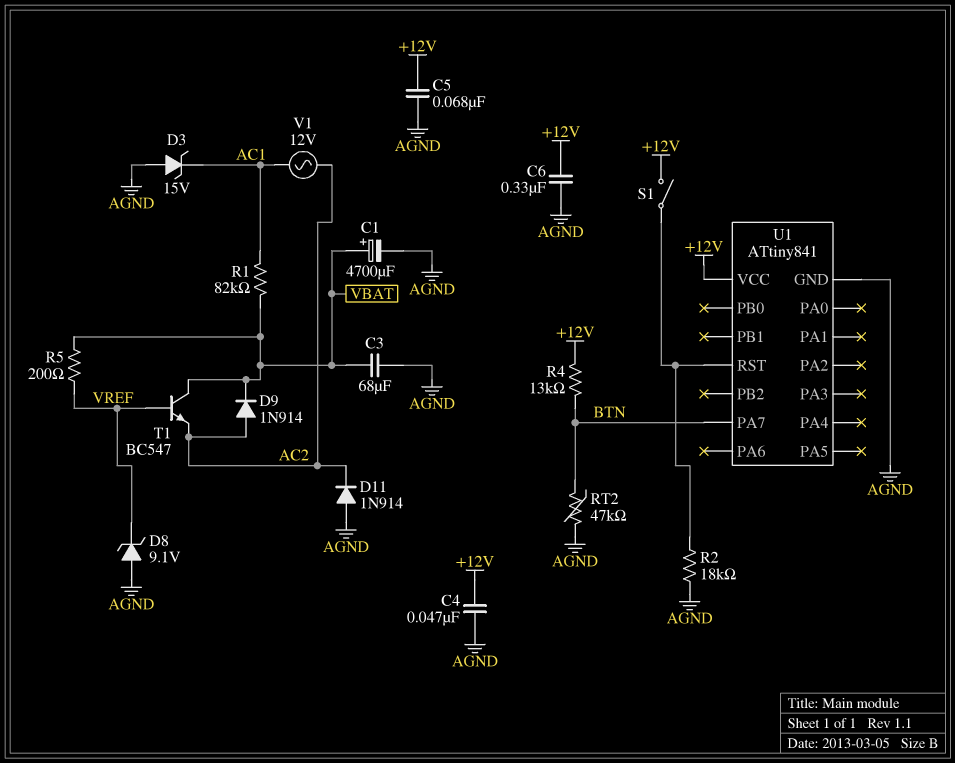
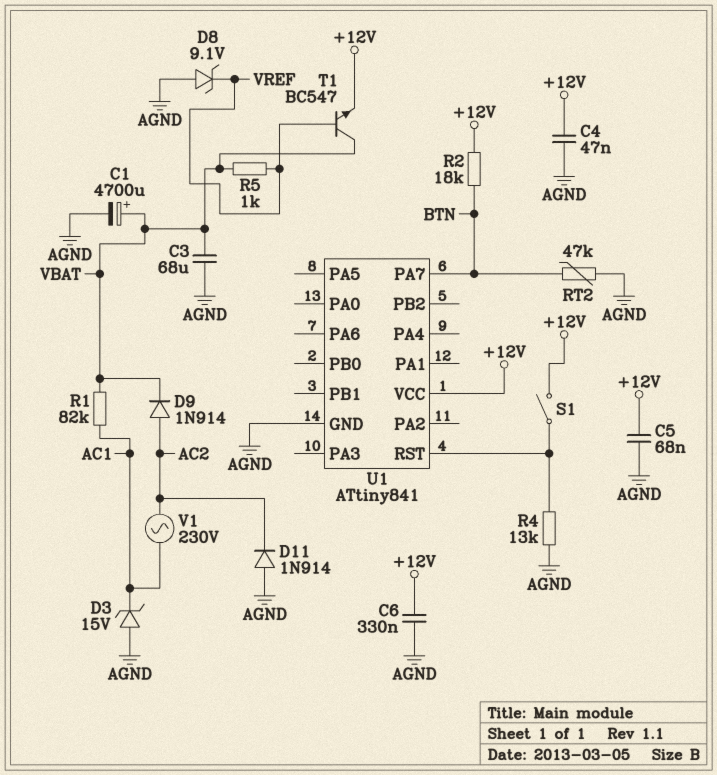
R2: 18k (AGND, U1/RST) -> 18k (+12V, BTN)
R4: 13k (+12V, BTN) -> 13k (AGND, U1/RST)
R5: 200 (VBAT, VREF) -> 1k (VBAT, VREF)
T1: NPN BC547 (B VREF, C VBAT, E AC2) -> NPN BC547 (B VREF, C VBAT, E +12V)
V1: AC 12V (AC1, AC2) -> AC 230V (AC1, AC2)

